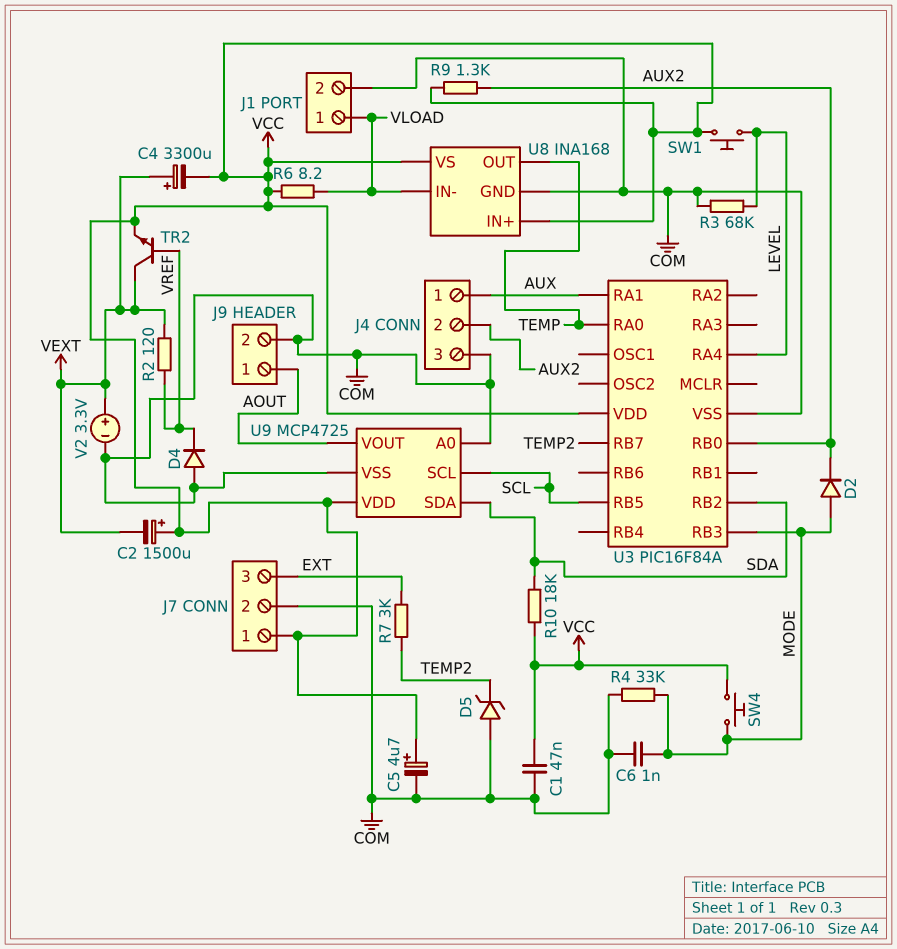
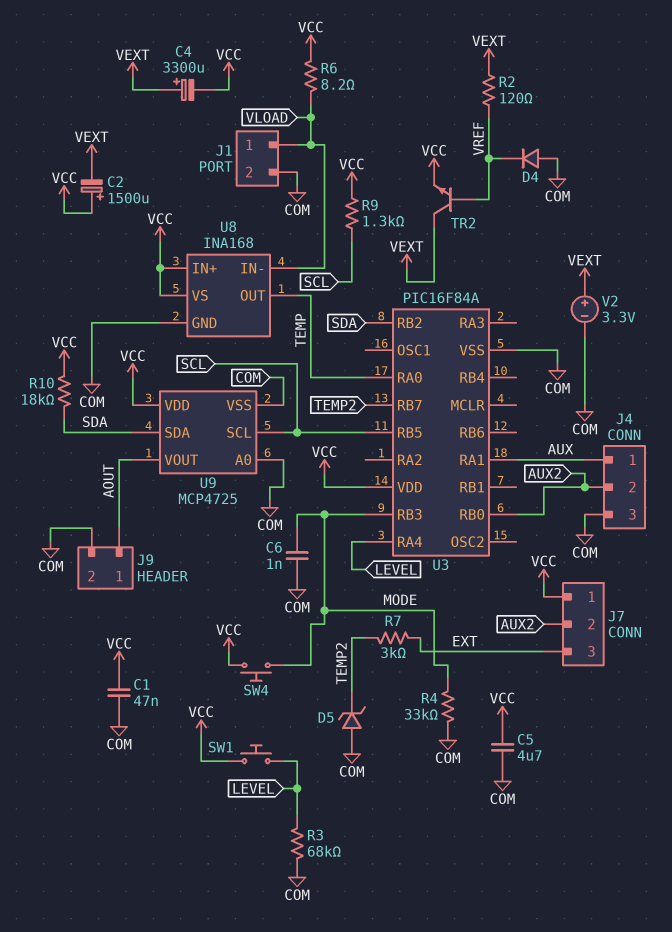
C5: 4.7uF (plus VCC, minus COM) -> 4.7uF (COM, VCC)
D2: diode (A MODE, K AUX2) -> none
J7 pin 2: COM -> AUX2
R9: 1.3k (AUX2, VCC) -> 1.3k (SCL, VCC)

